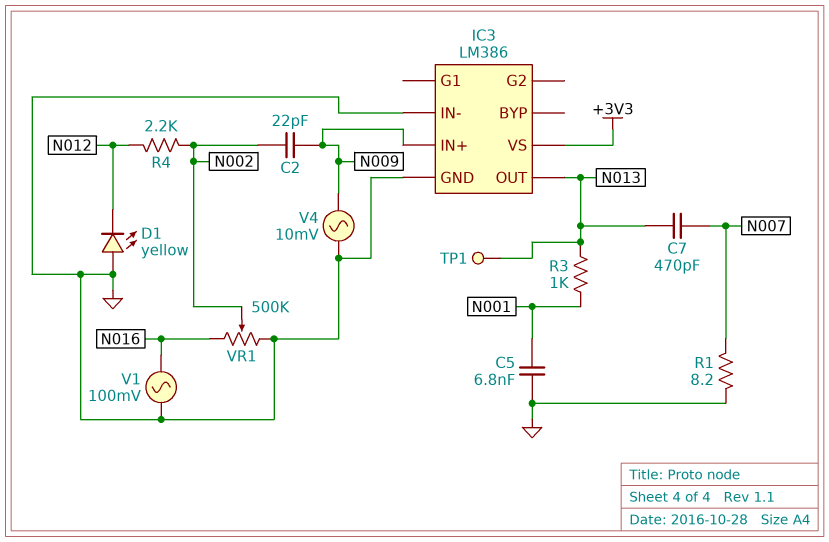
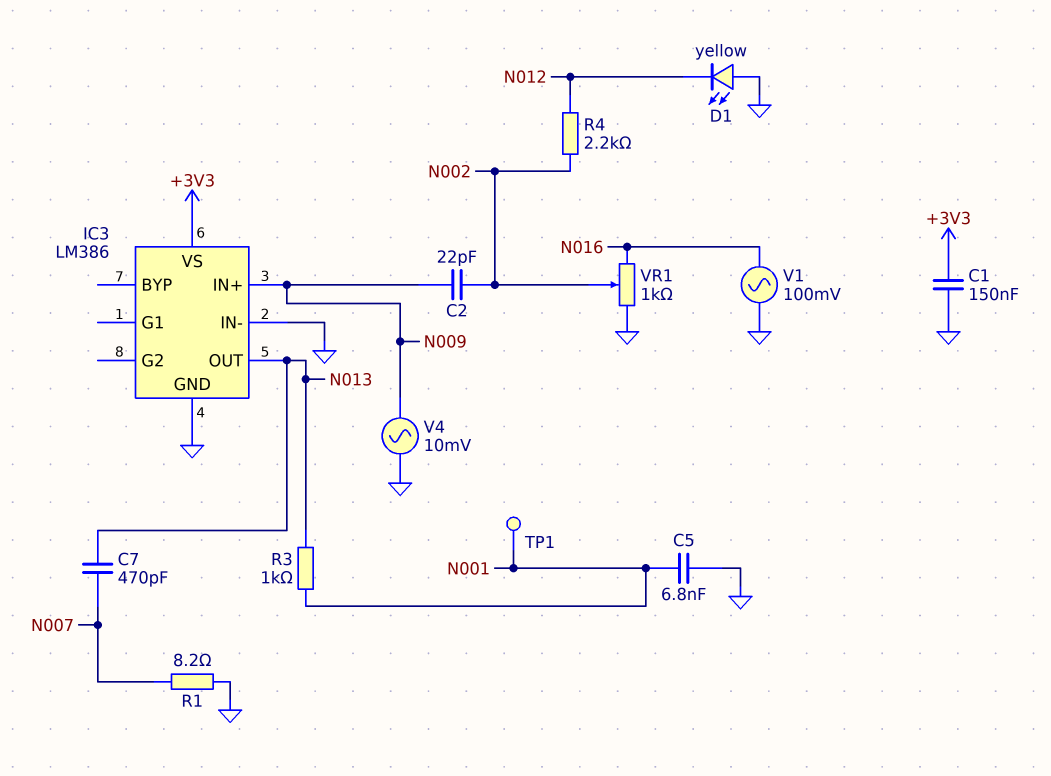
C1: none -> 150nF (+3V3, GND)
TP1: test point (N013) -> test point (N001)
VR1: 500k (GND, N016, wiper N002) -> 1k (GND, N016, wiper N002)

